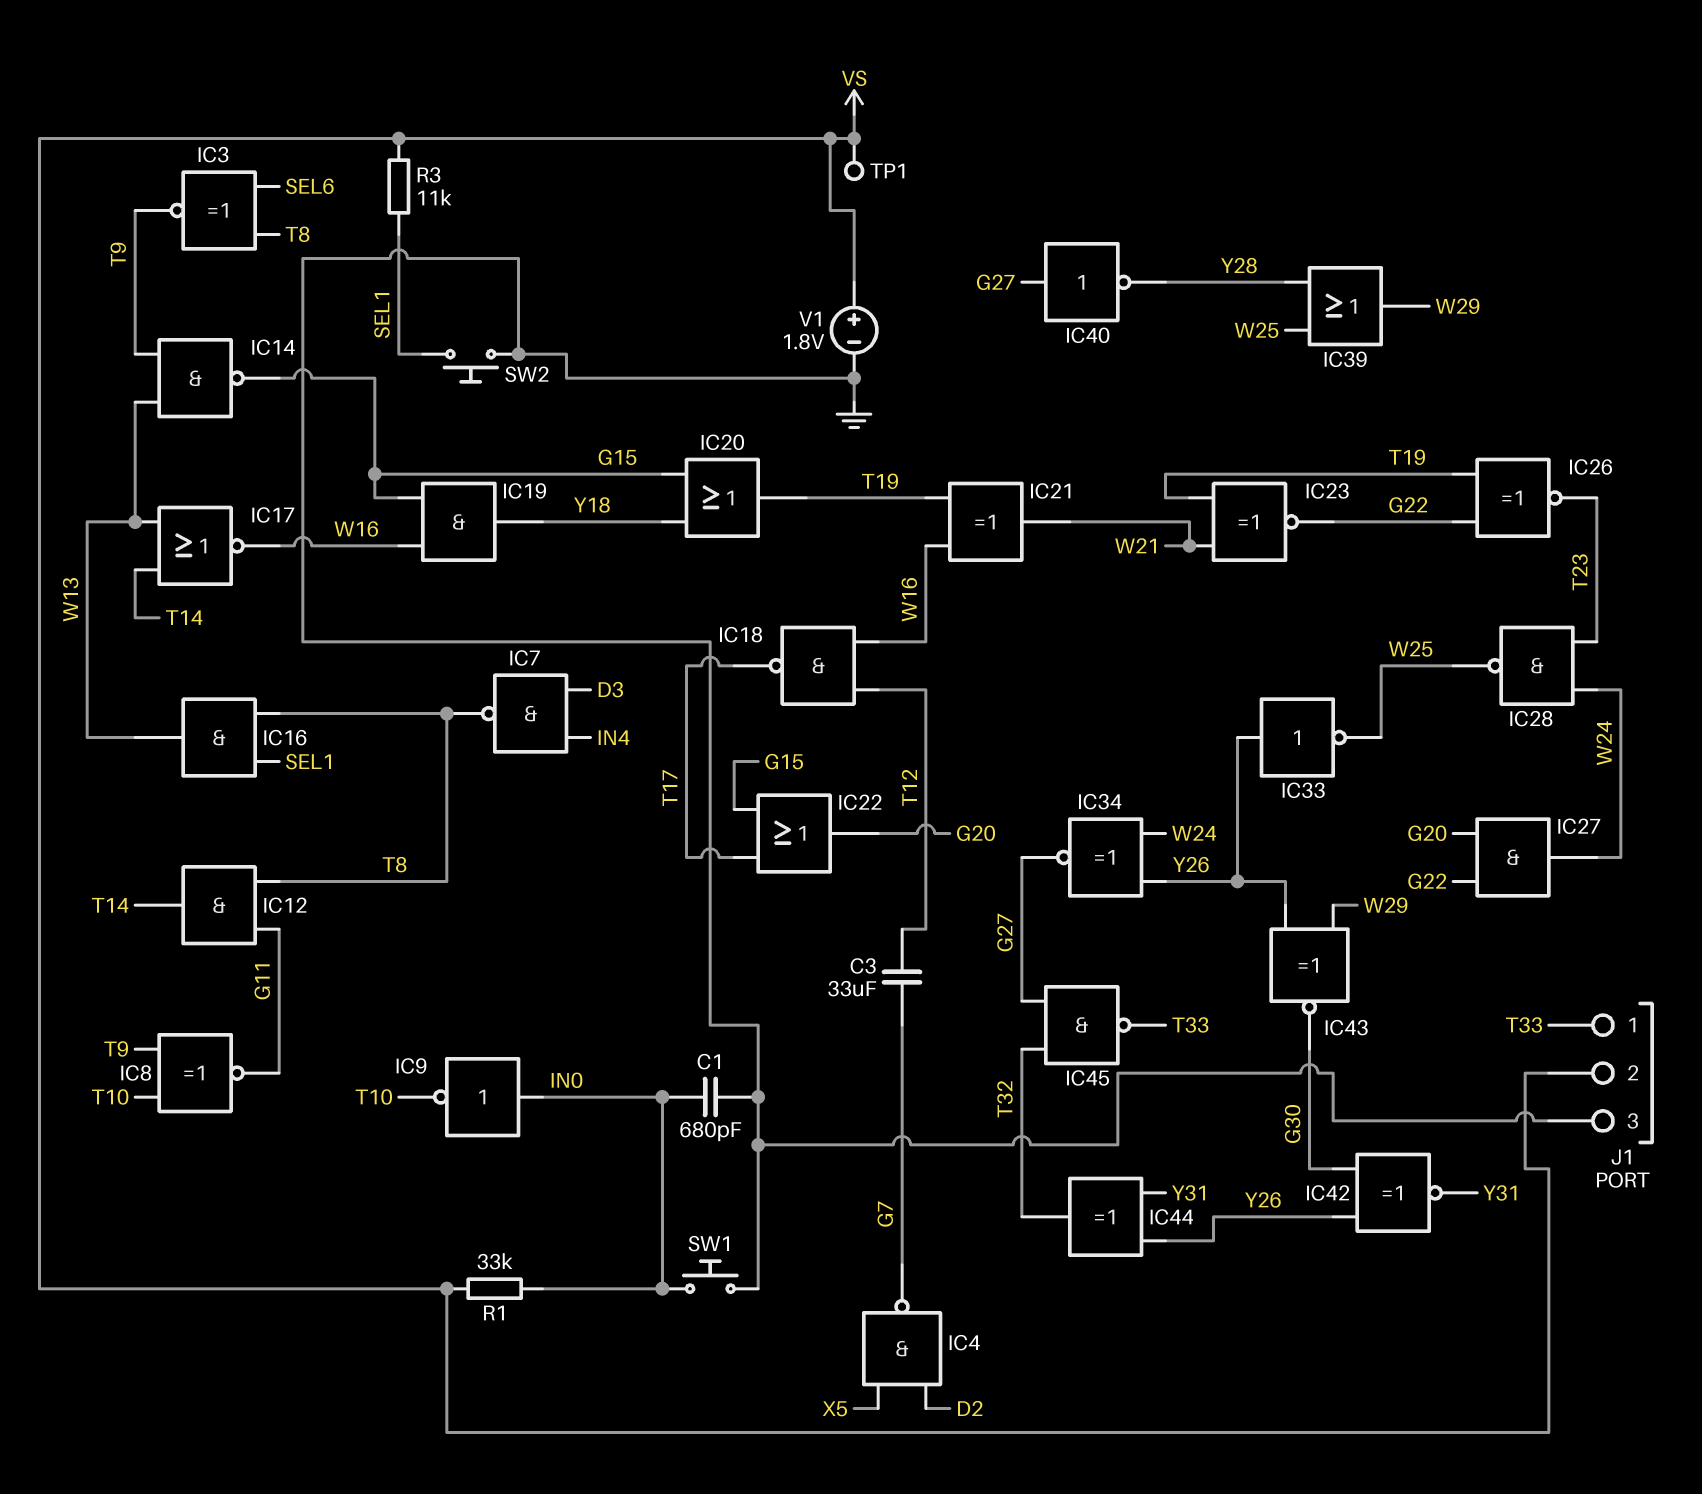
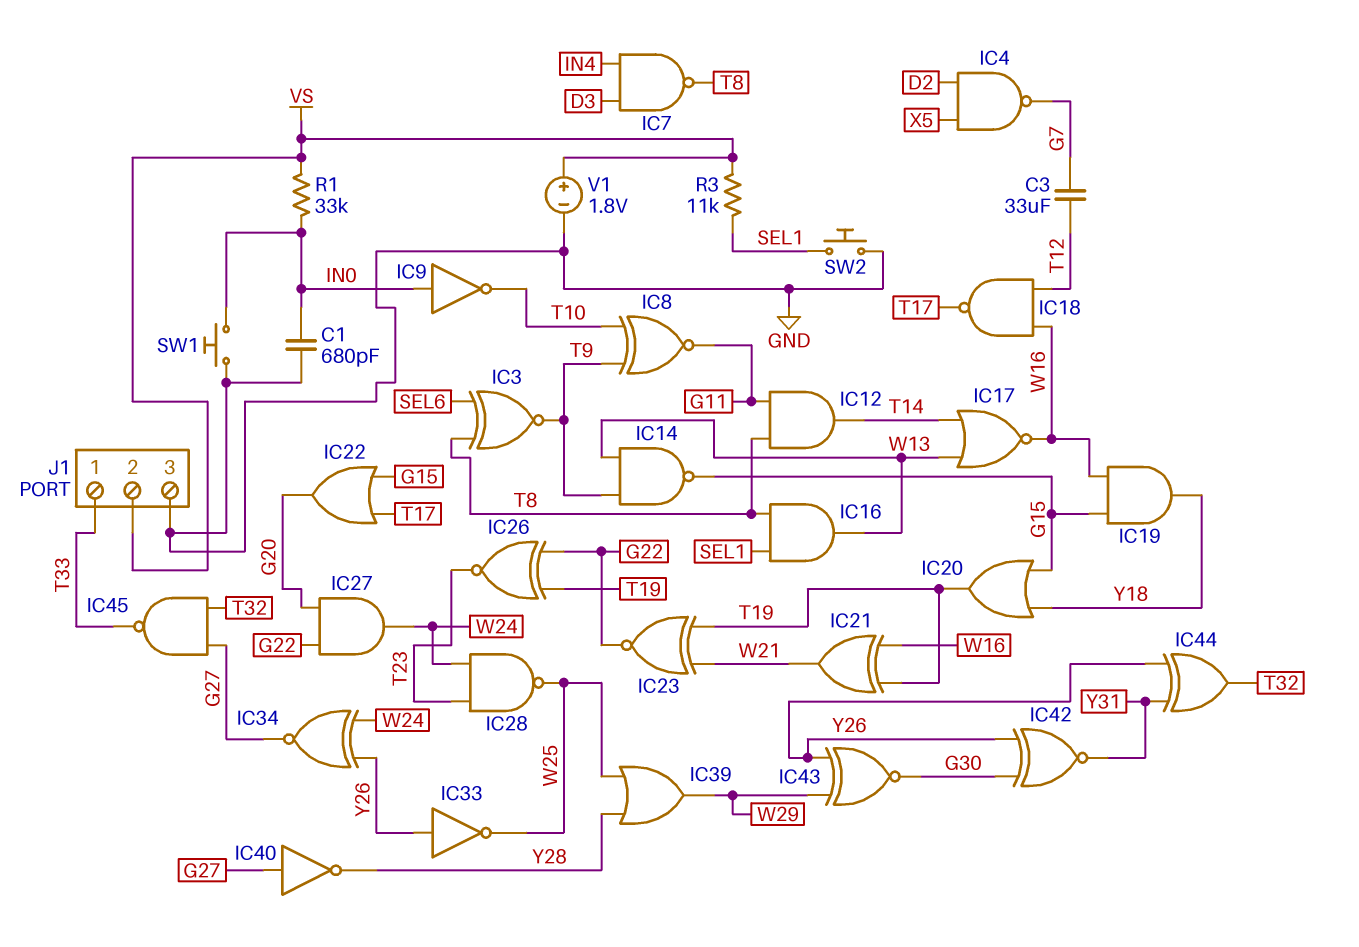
TP1: test point (VS) -> none

